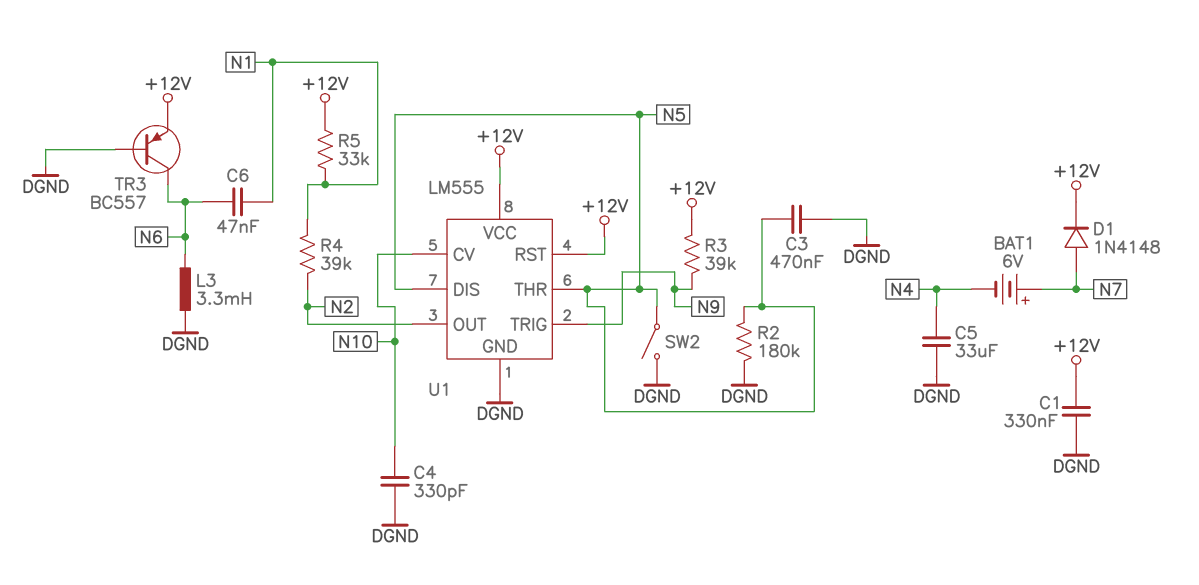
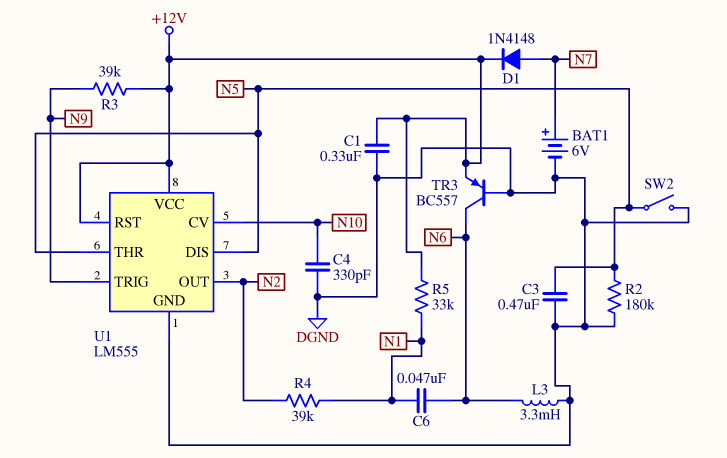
BAT1: 6V (plus N7, minus N4) -> 6V (plus N7, minus DGND)
C5: 33uF (DGND, N4) -> none

